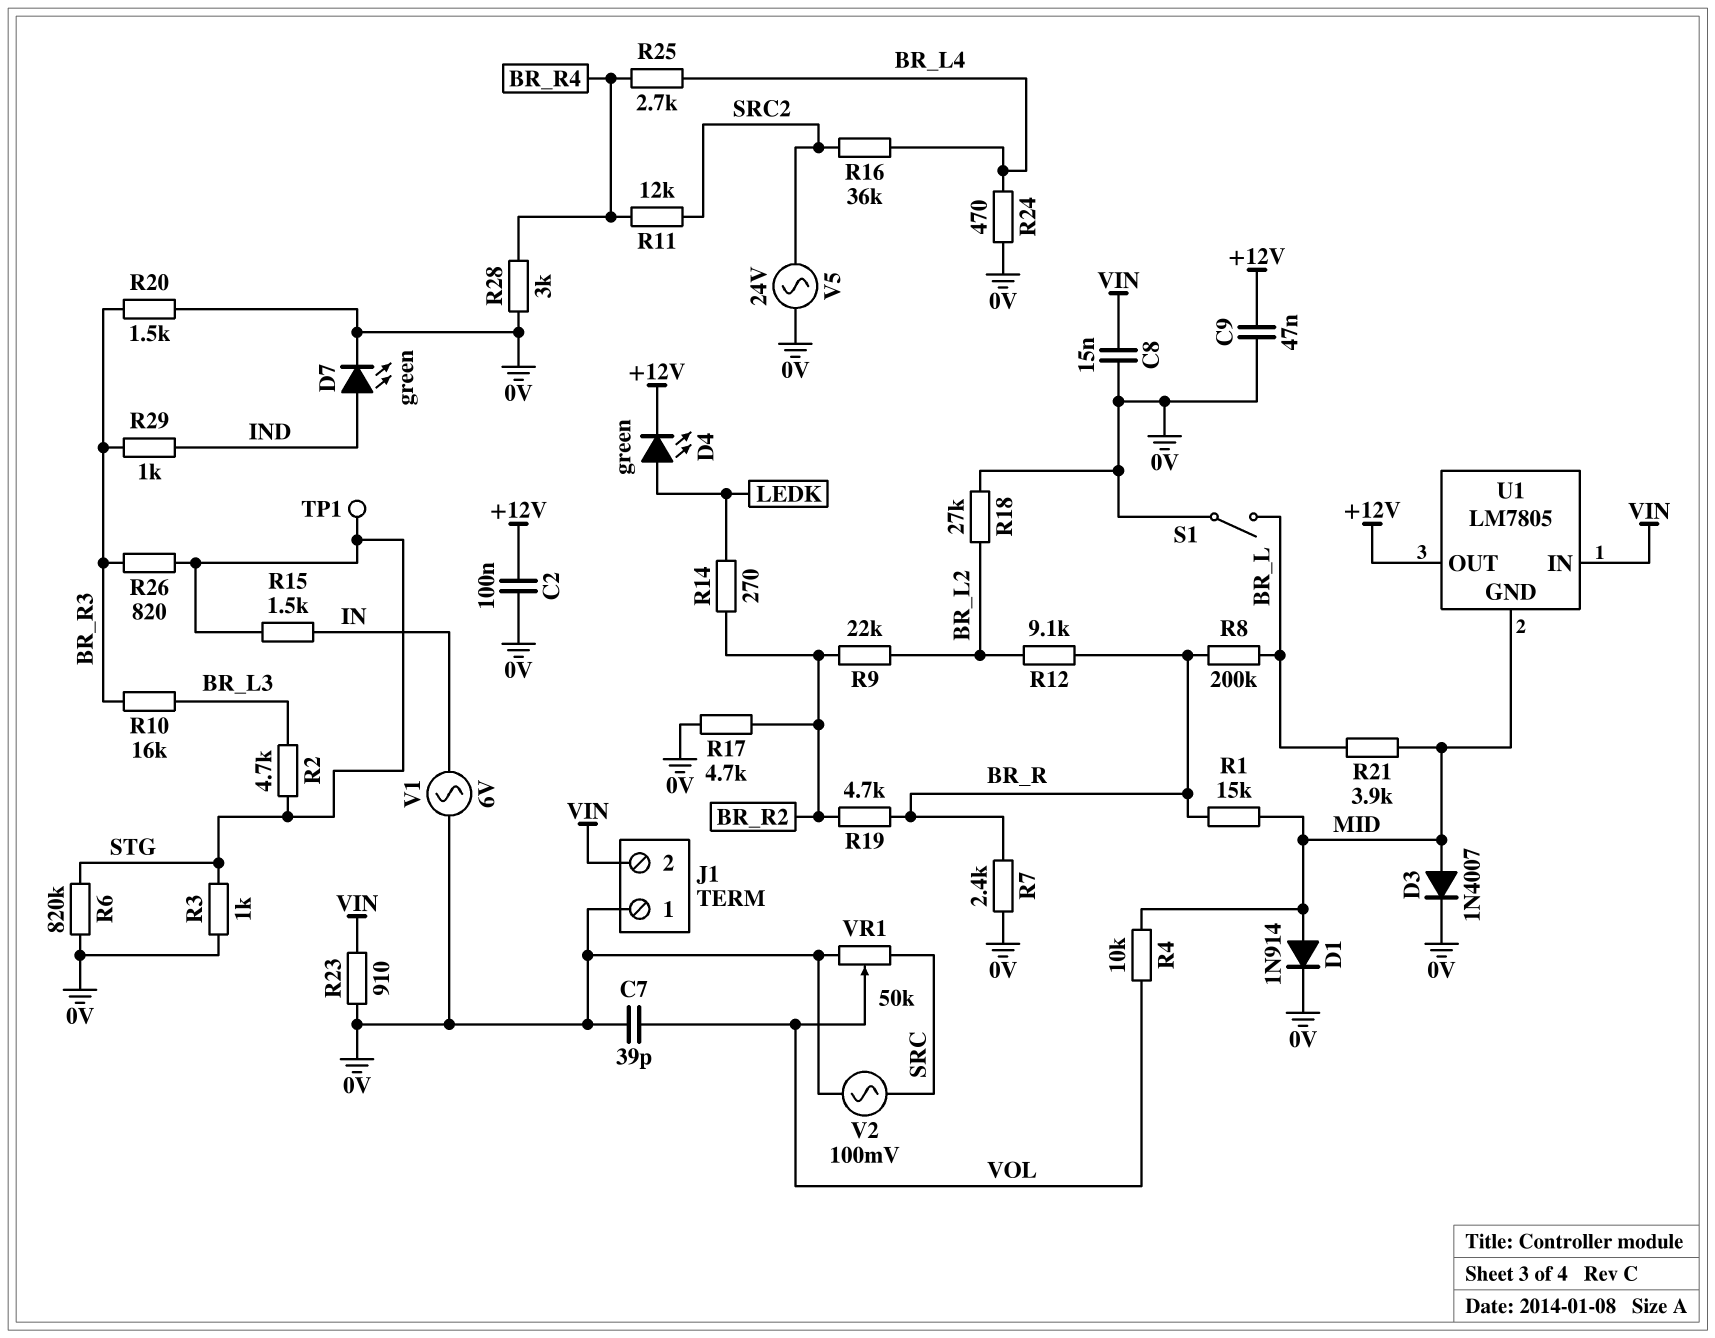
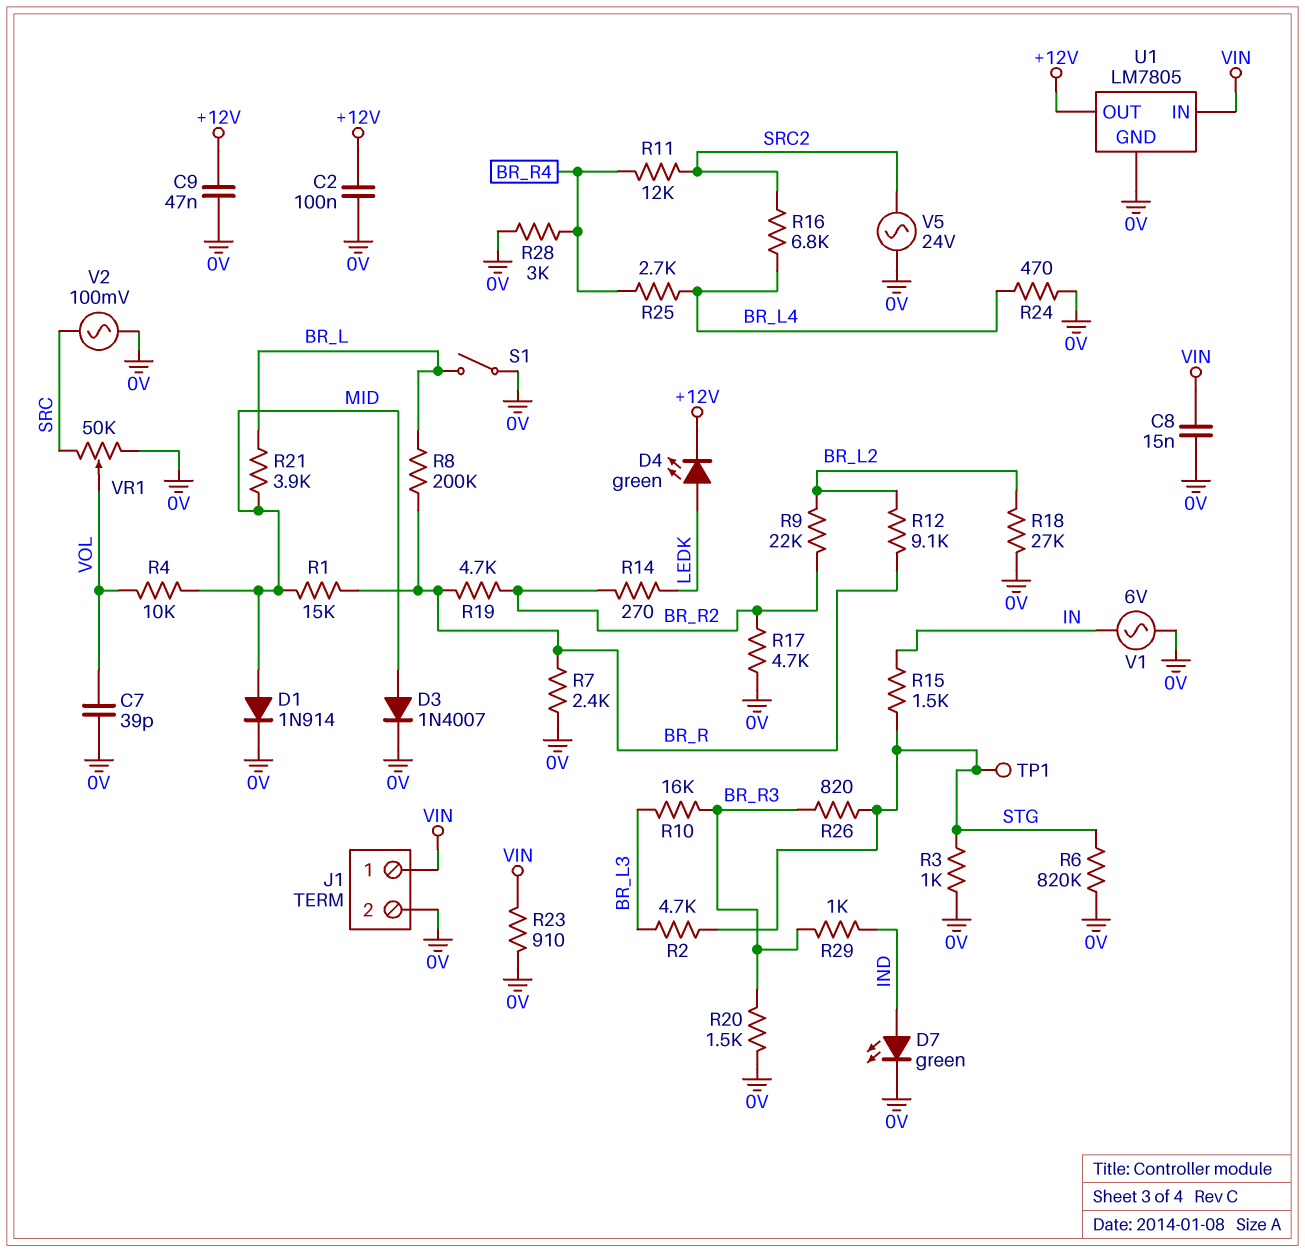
J1 pin 1: 0V -> VIN
J1 pin 2: VIN -> 0V
R16: 36k (BR_L4, SRC2) -> 6.8k (BR_L4, SRC2)
U1 pin GND: MID -> 0V

